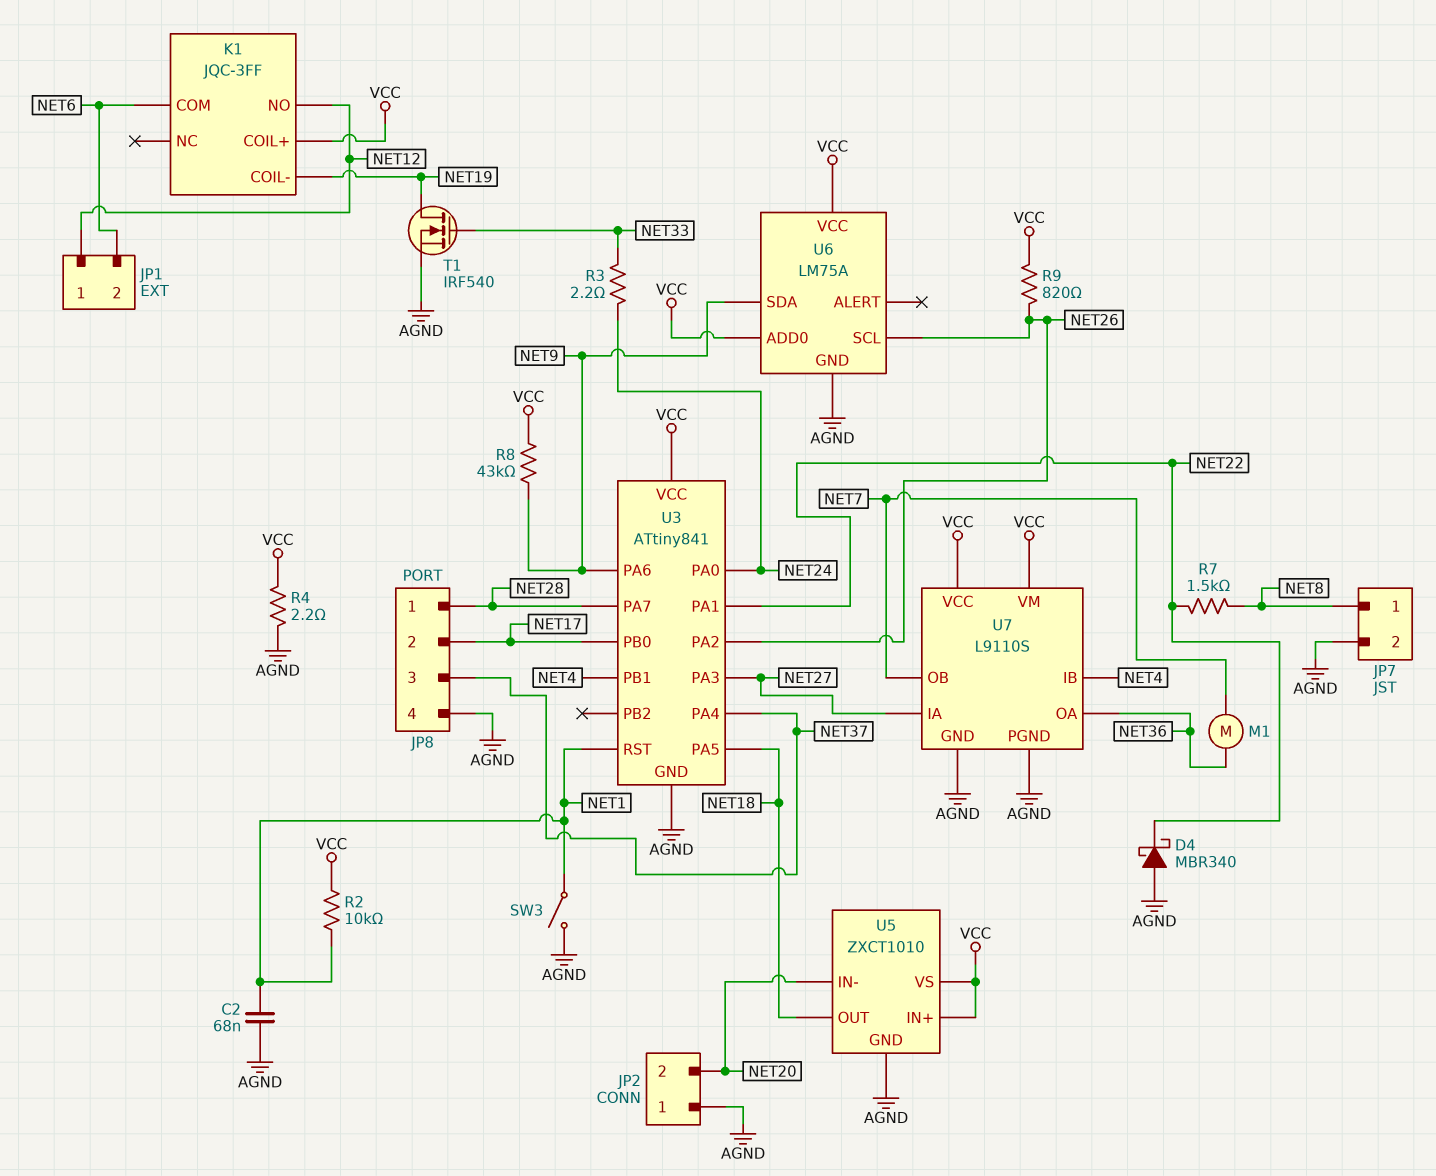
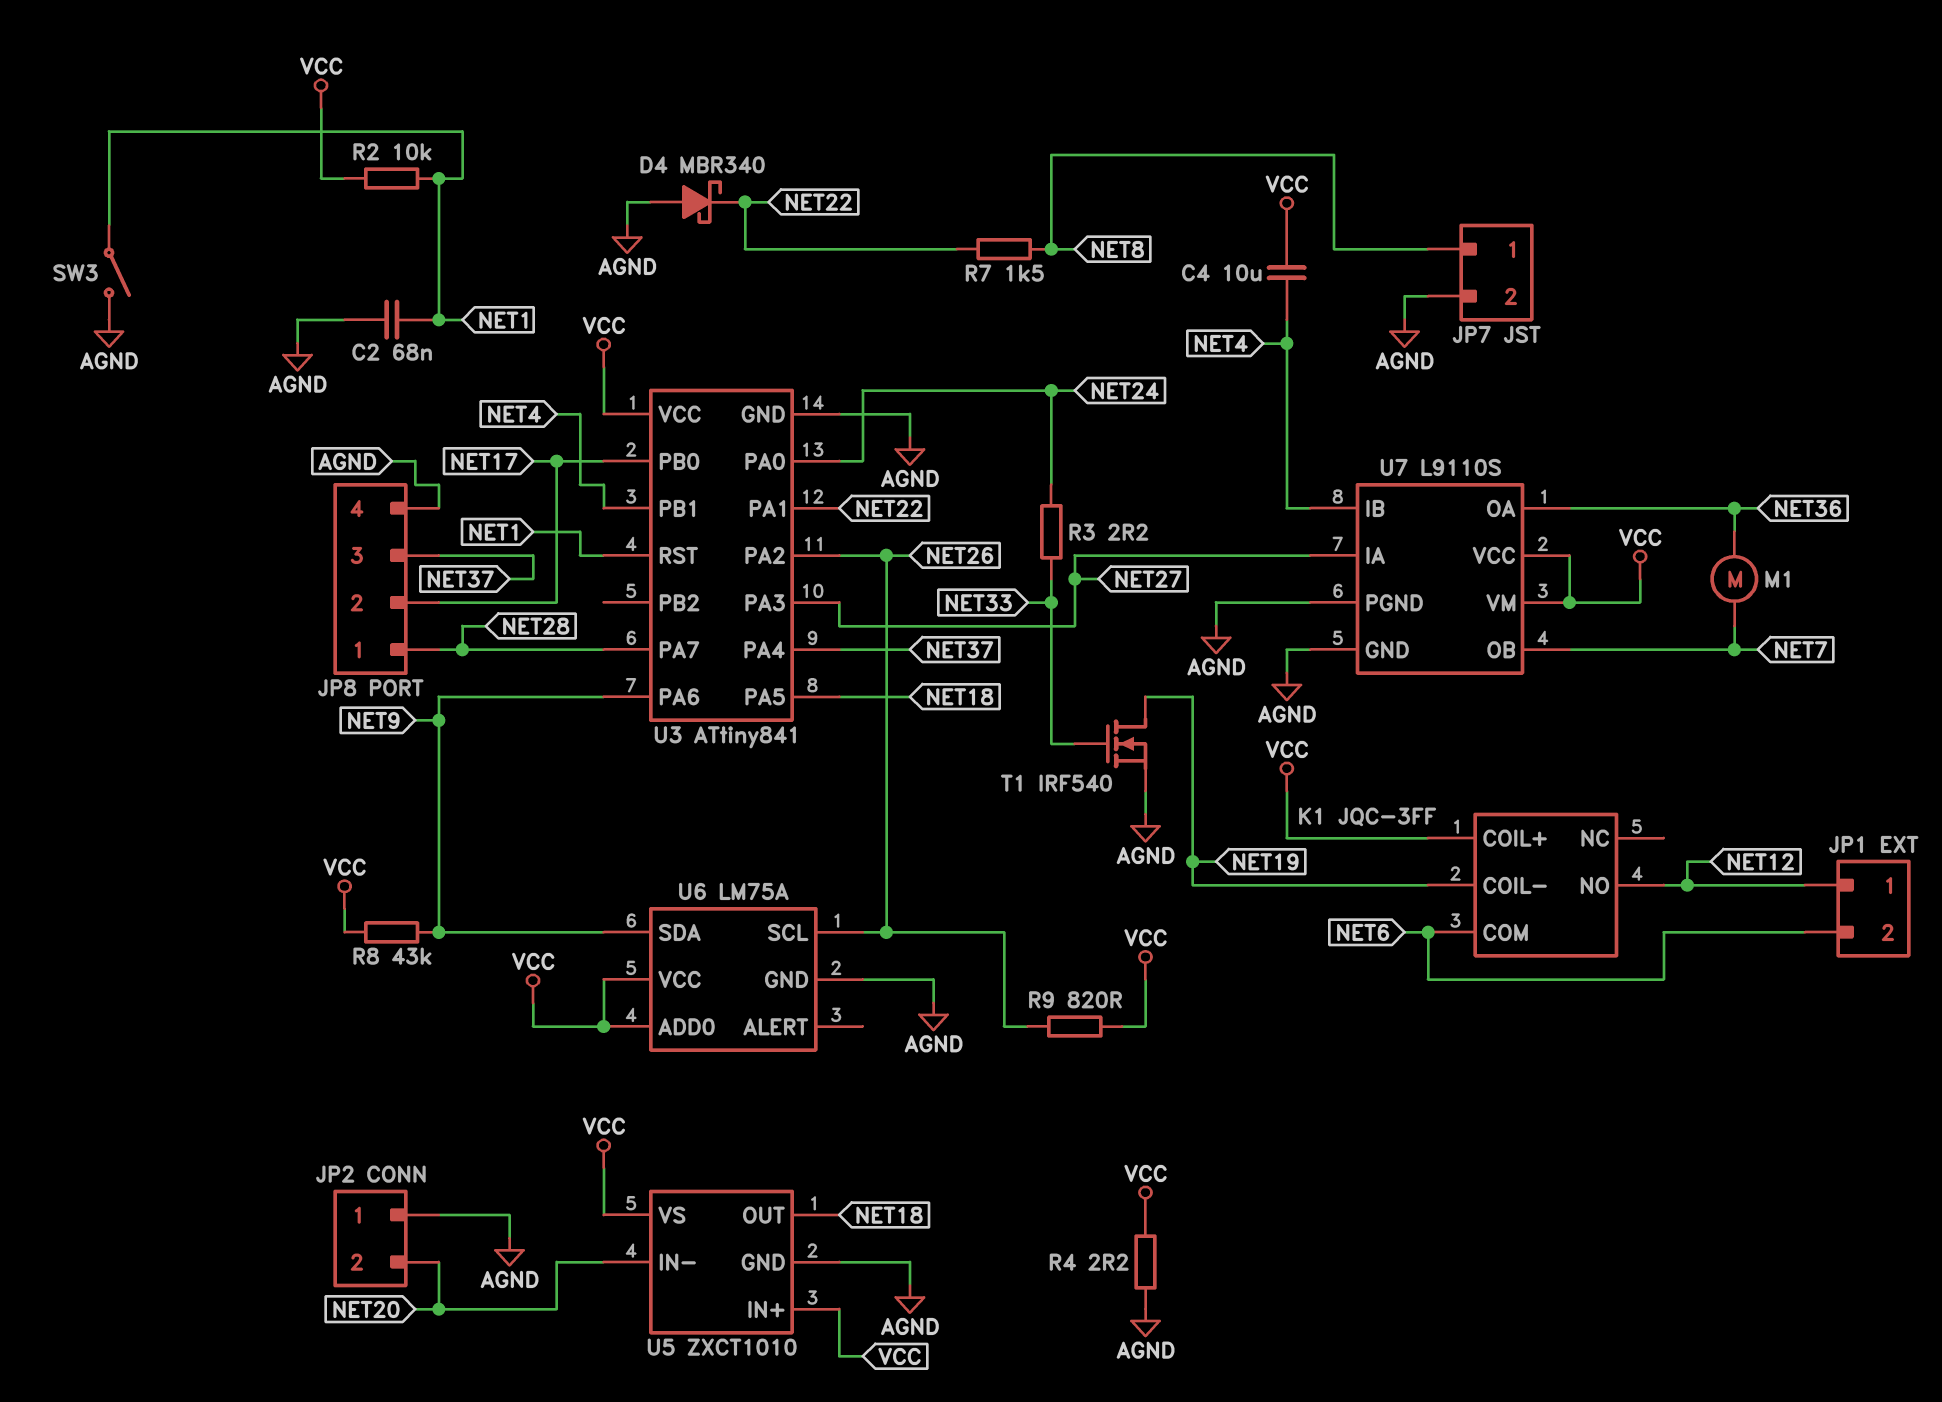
C4: none -> 10uF (NET4, VCC)

